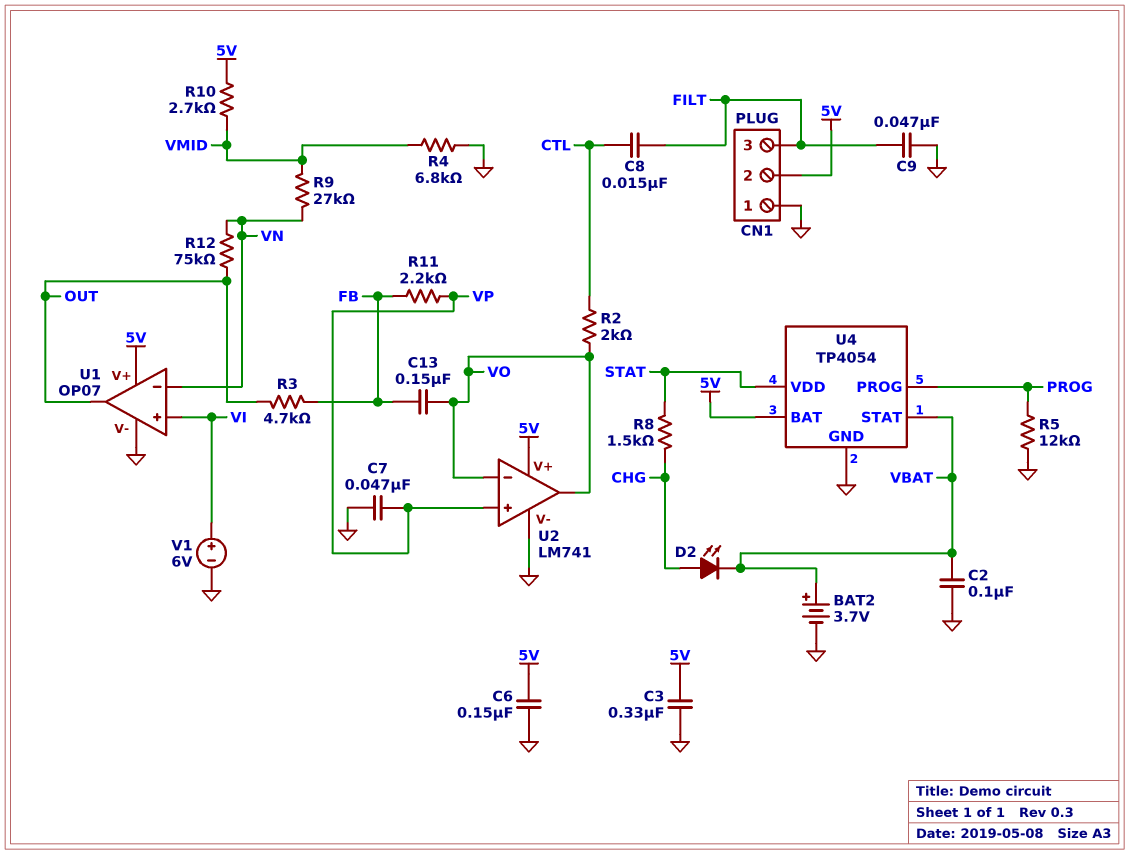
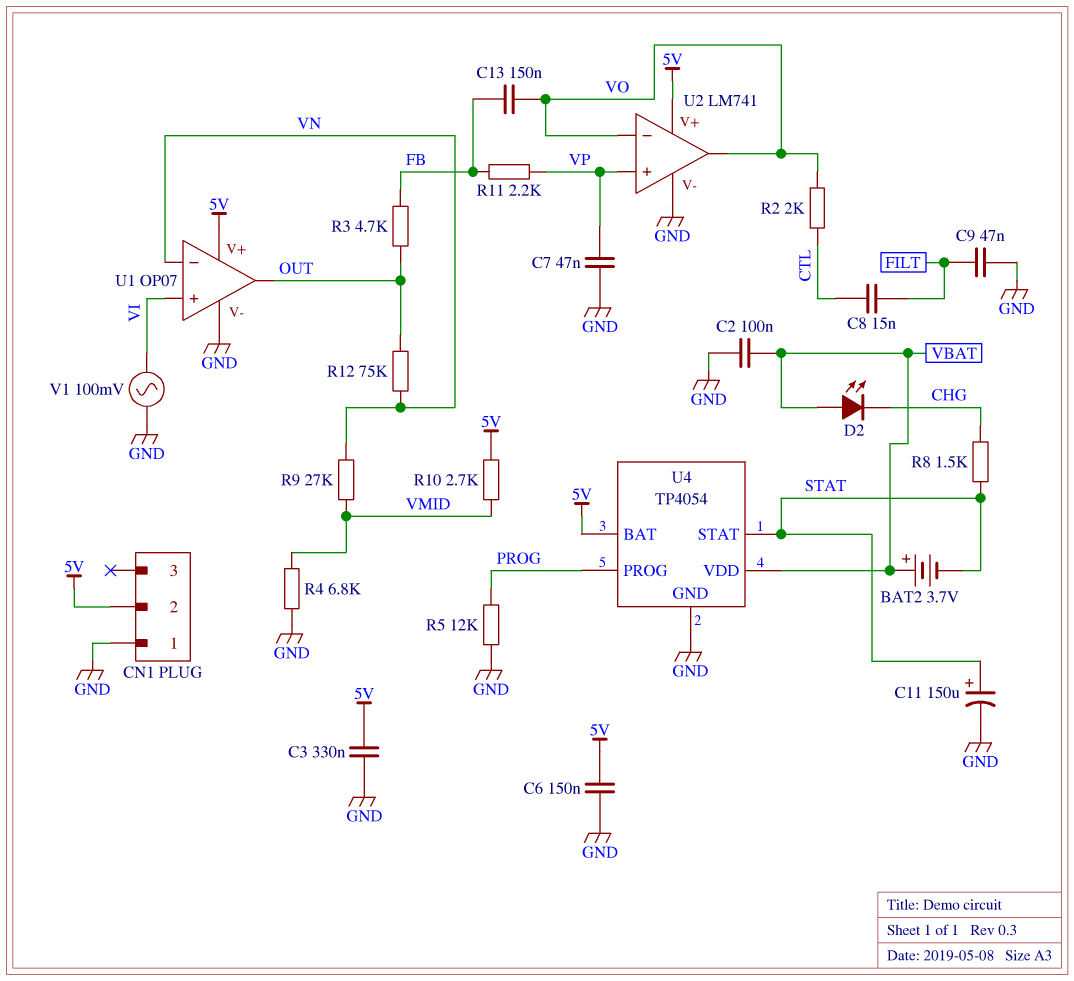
BAT2: 3.7V (plus VBAT, minus GND) -> 3.7V (plus VBAT, minus STAT)
C11: none -> 150uF (plus STAT, minus GND)
CN1 pin 3: FILT -> none
D2: LED (A CHG, K VBAT) -> LED (A VBAT, K CHG)
U4 pin STAT: VBAT -> STAT
U4 pin VDD: STAT -> VBAT
V1: 6V (plus VI, minus GND) -> AC 100mV (GND, VI)

